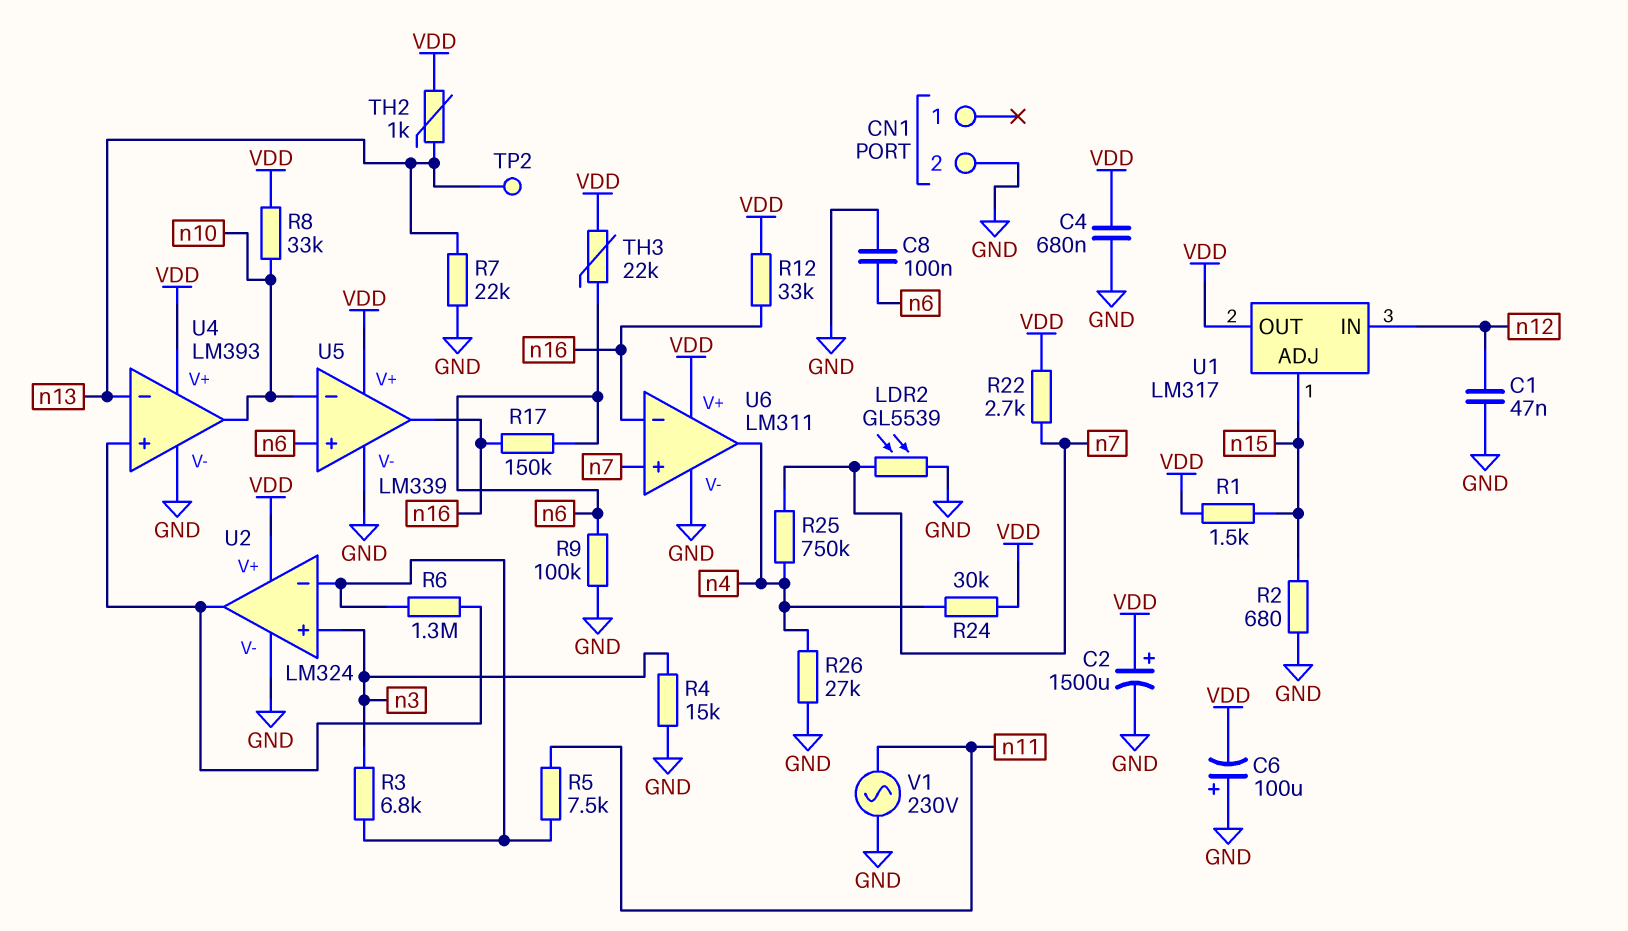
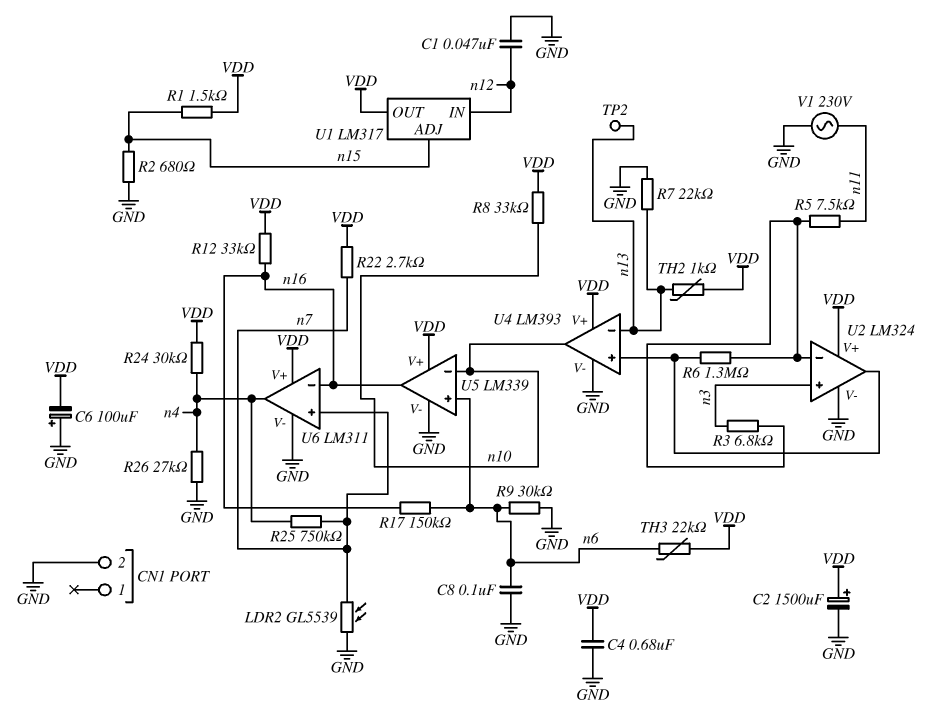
R4: 15k (GND, n3) -> none
R9: 100k (GND, n6) -> 30k (GND, n6)

